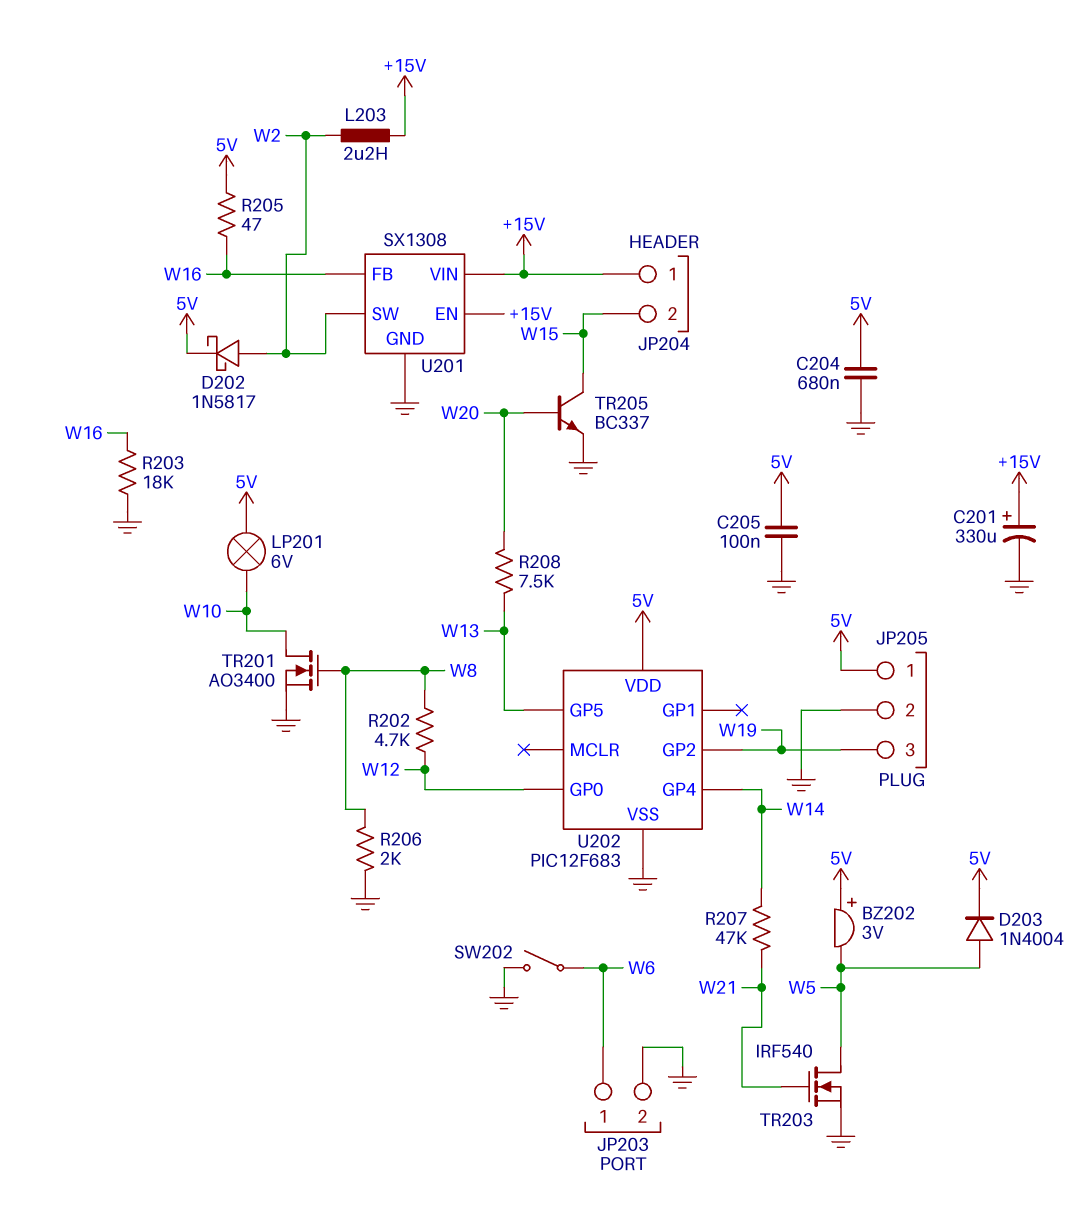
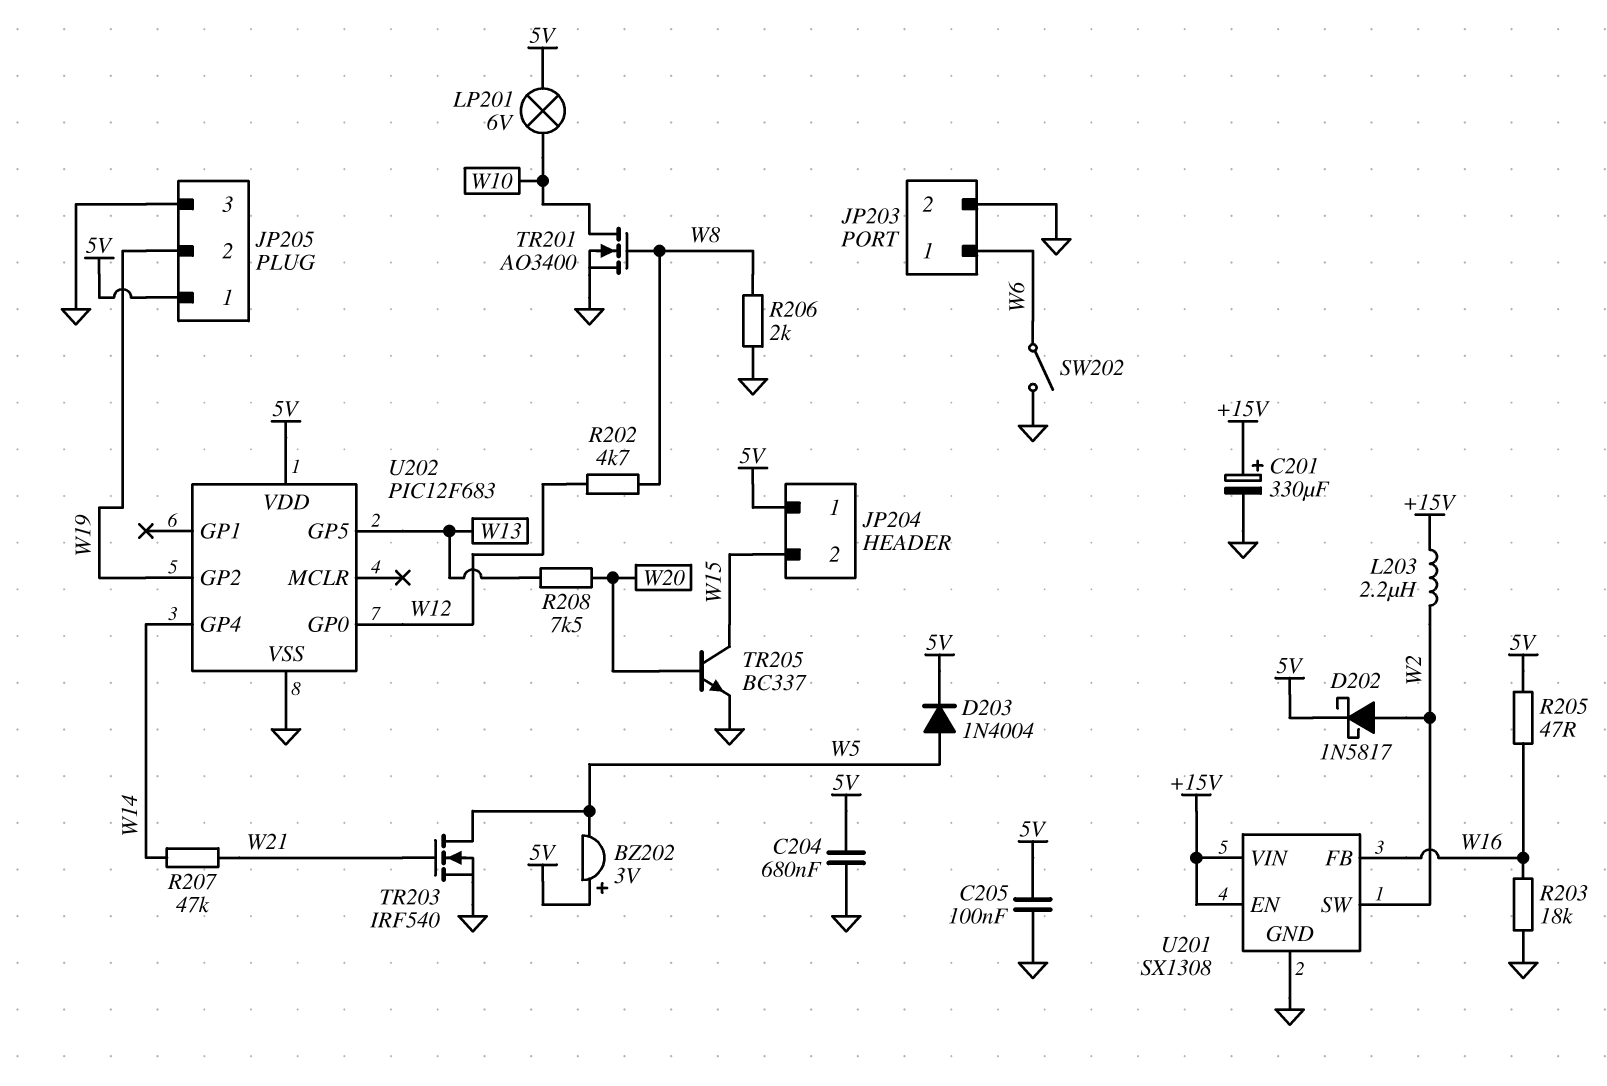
JP204 pin 1: +15V -> 5V
JP205 pin 2: GND -> W19
JP205 pin 3: W19 -> GND

